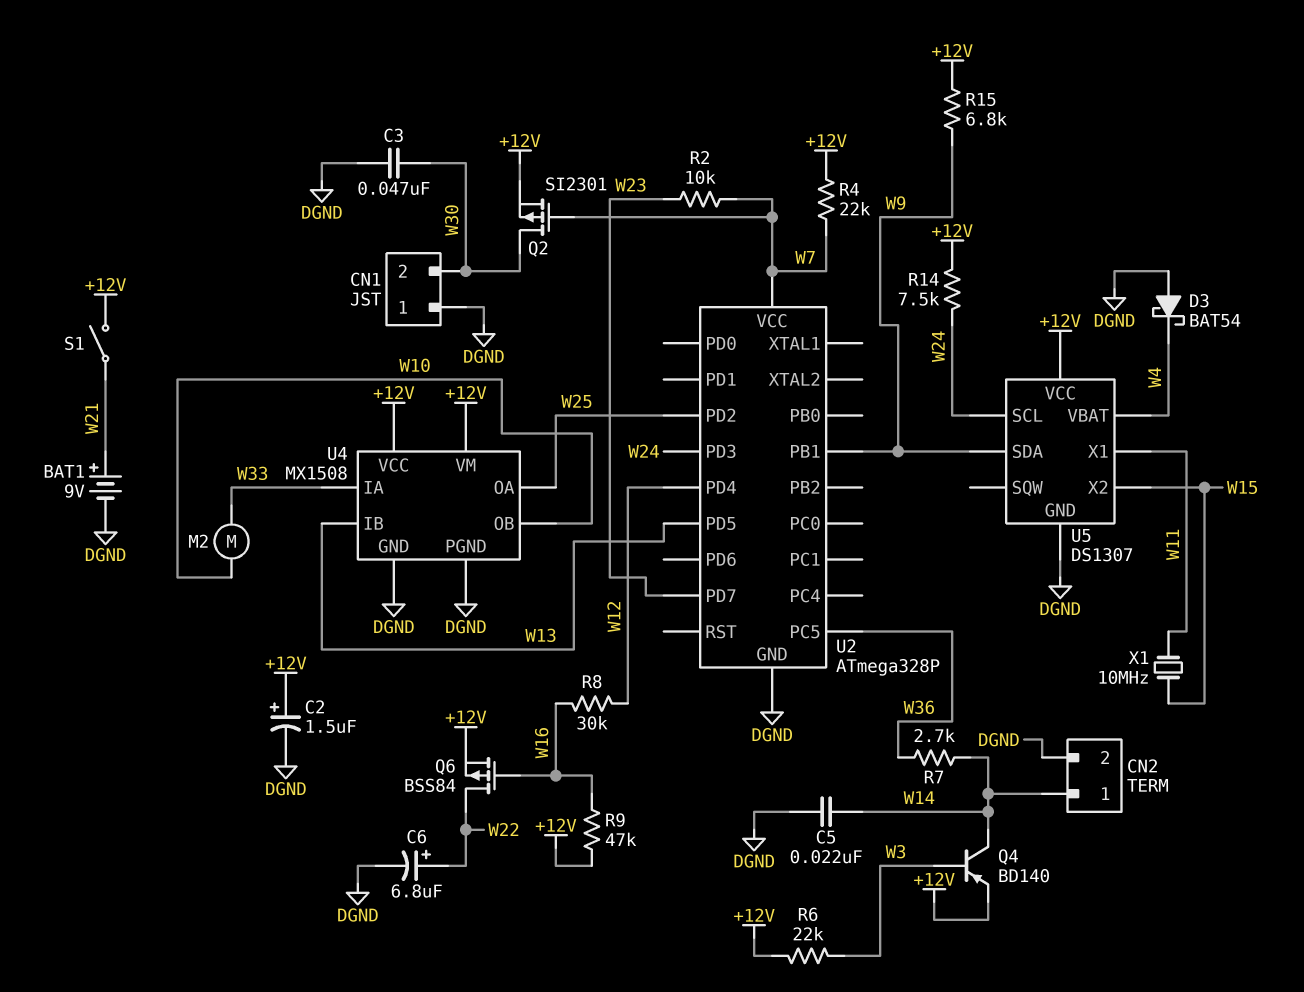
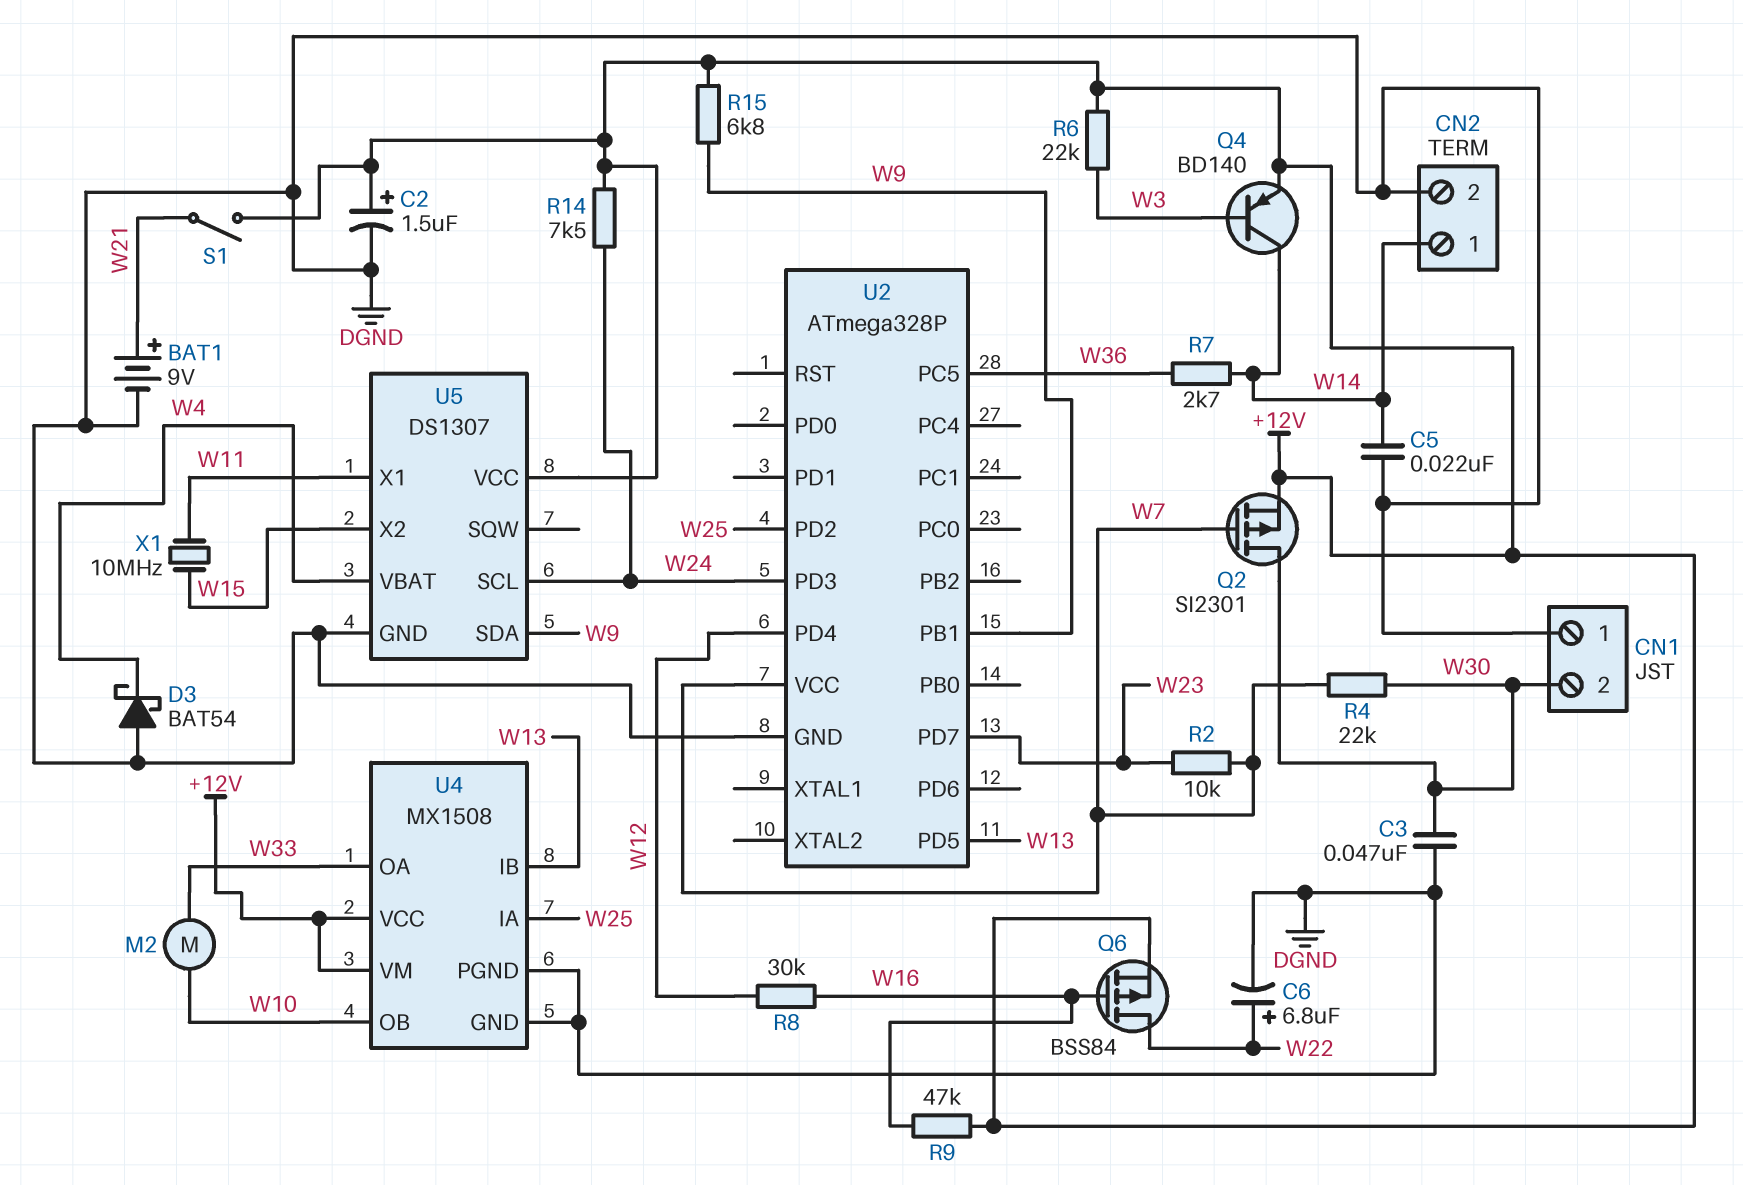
R4: 22k (+12V, W7) -> 22k (W7, W30)
U4 pin IA: W33 -> W25
U4 pin OA: W25 -> W33

